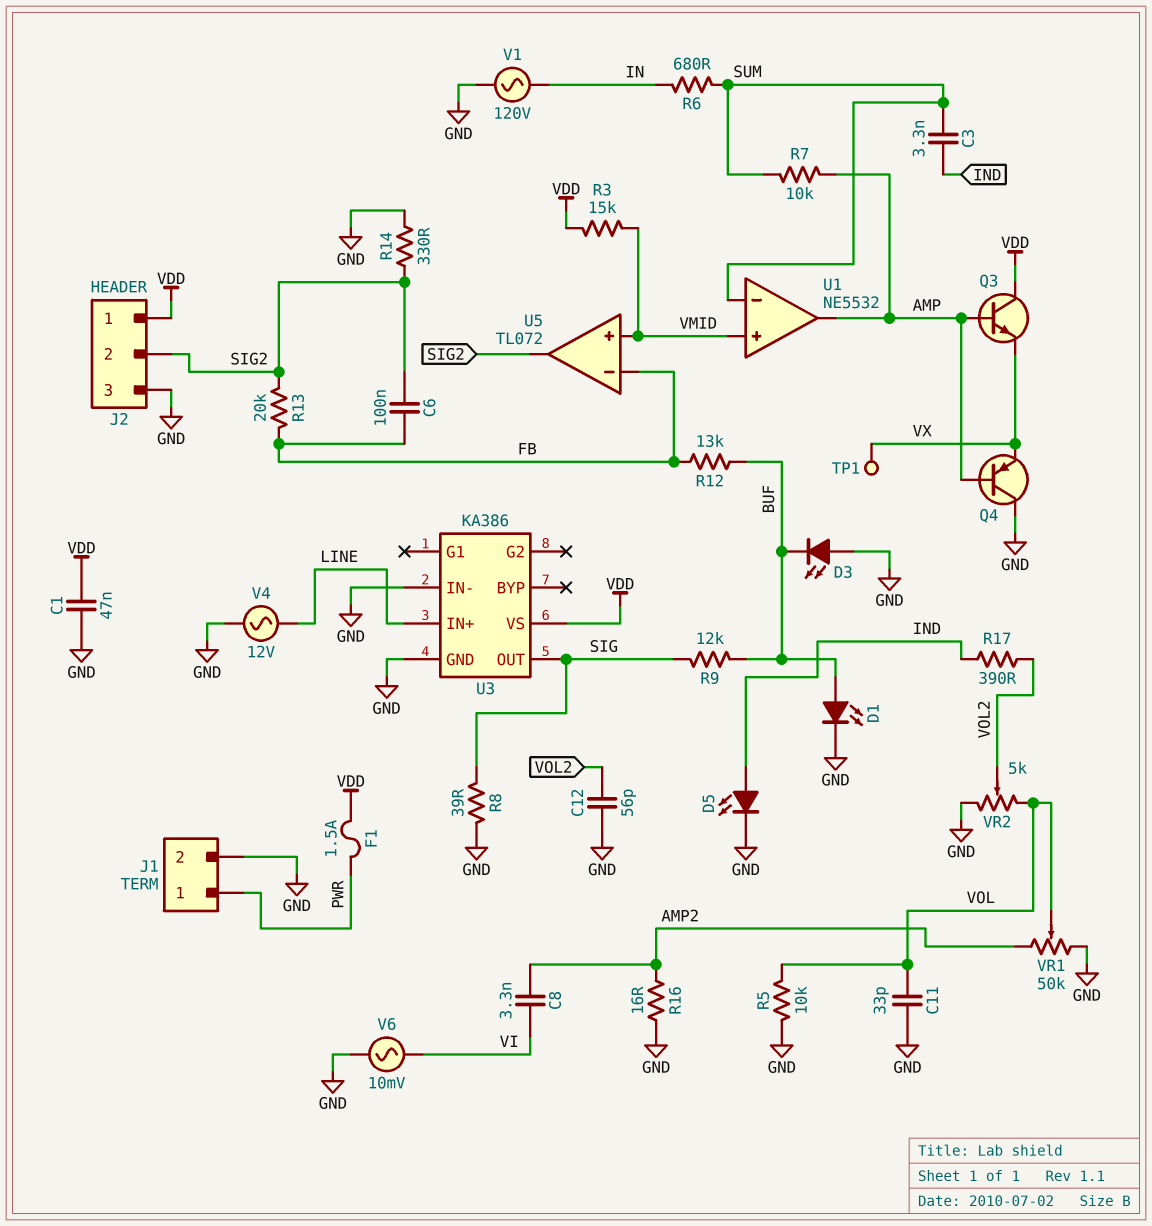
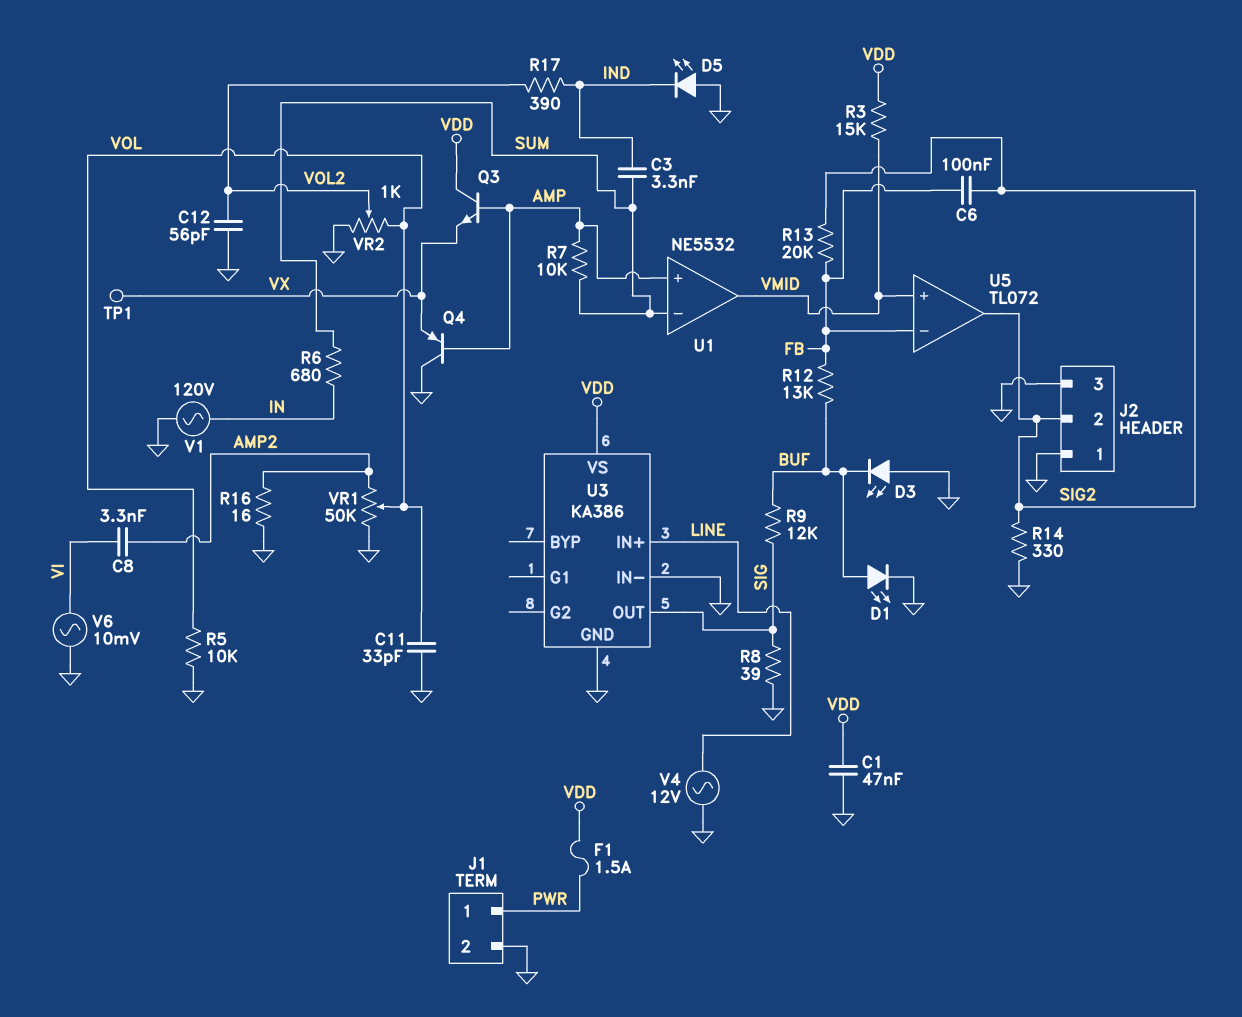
D5: LED (A IND, K GND) -> LED (A GND, K IND)
J2 pin 1: VDD -> GND
U1 pin in+: VMID -> AMP
U1 pin out: AMP -> VMID
VR2: 5k (GND, VOL, wiper VOL2) -> 1k (GND, VOL, wiper VOL2)

